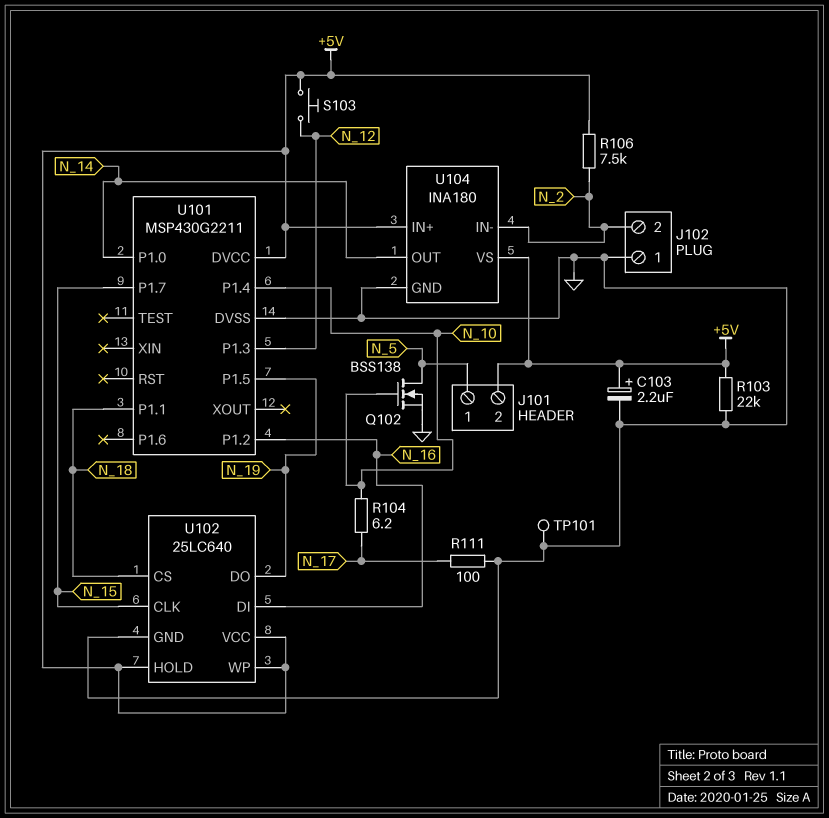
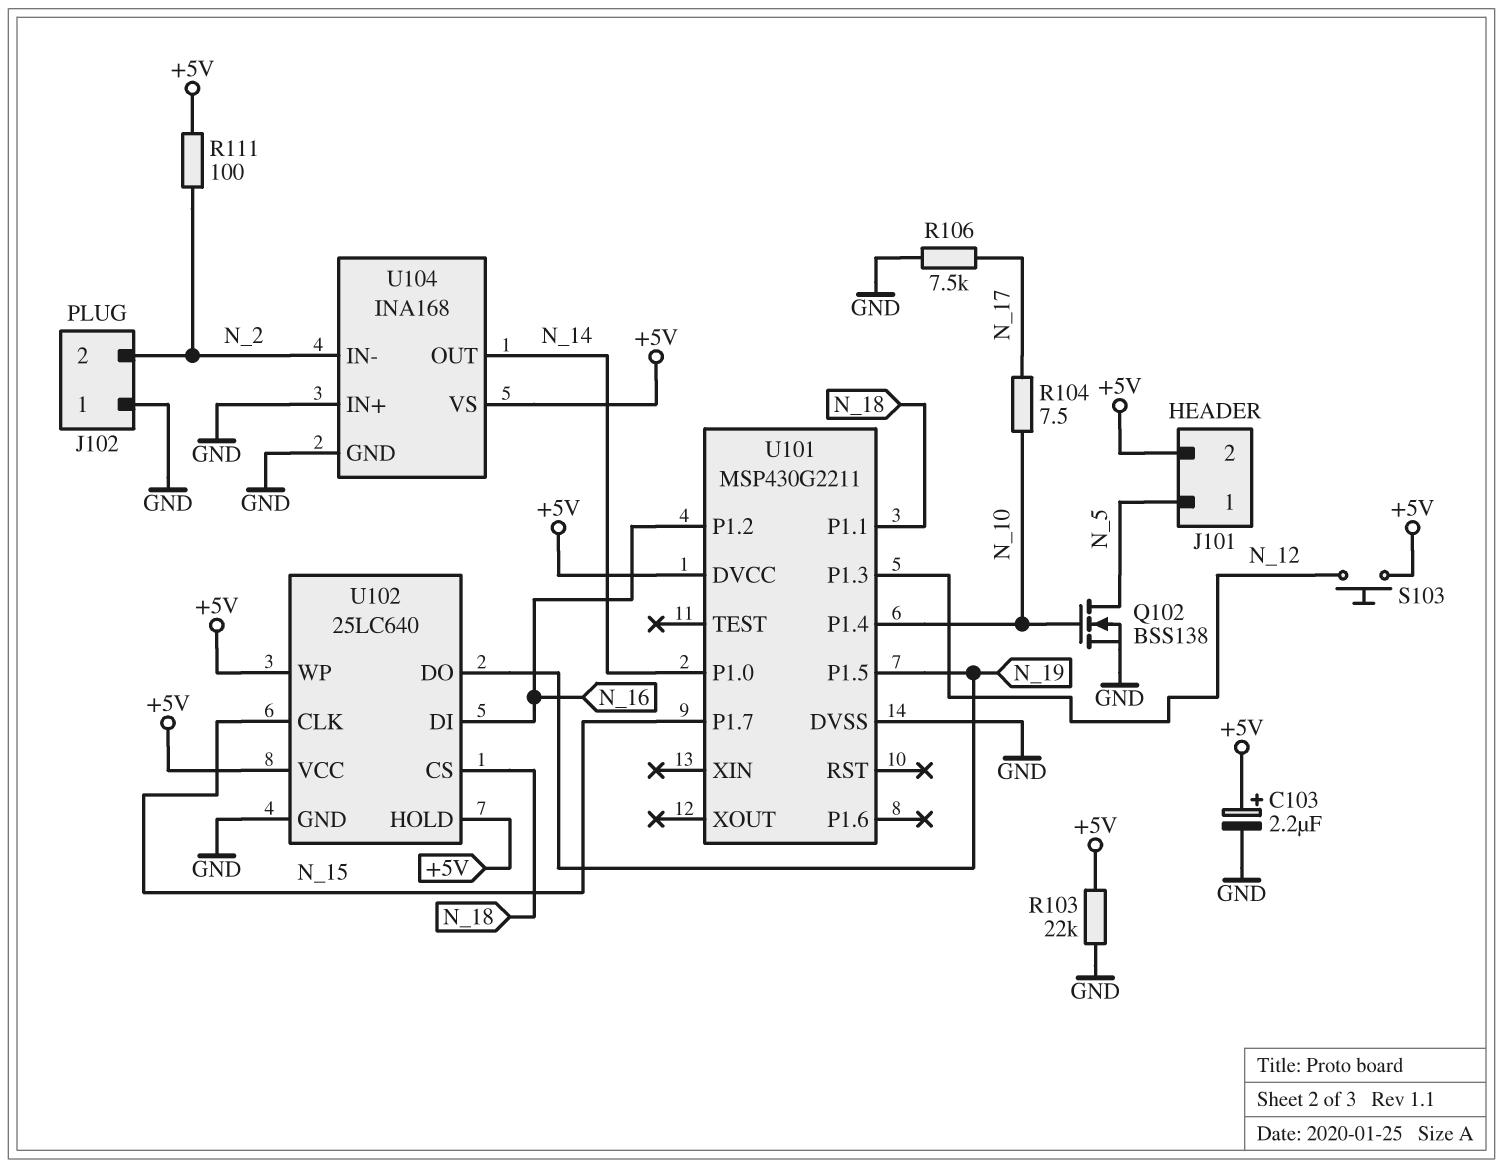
R104: 6.2 (N_10, N_17) -> 7.5 (N_10, N_17)
R106: 7.5k (+5V, N_2) -> 7.5k (GND, N_17)
R111: 100 (GND, N_17) -> 100 (+5V, N_2)
TP101: test point (GND) -> none
U104: INA180 -> INA168
U104 pin IN+: +5V -> GND

